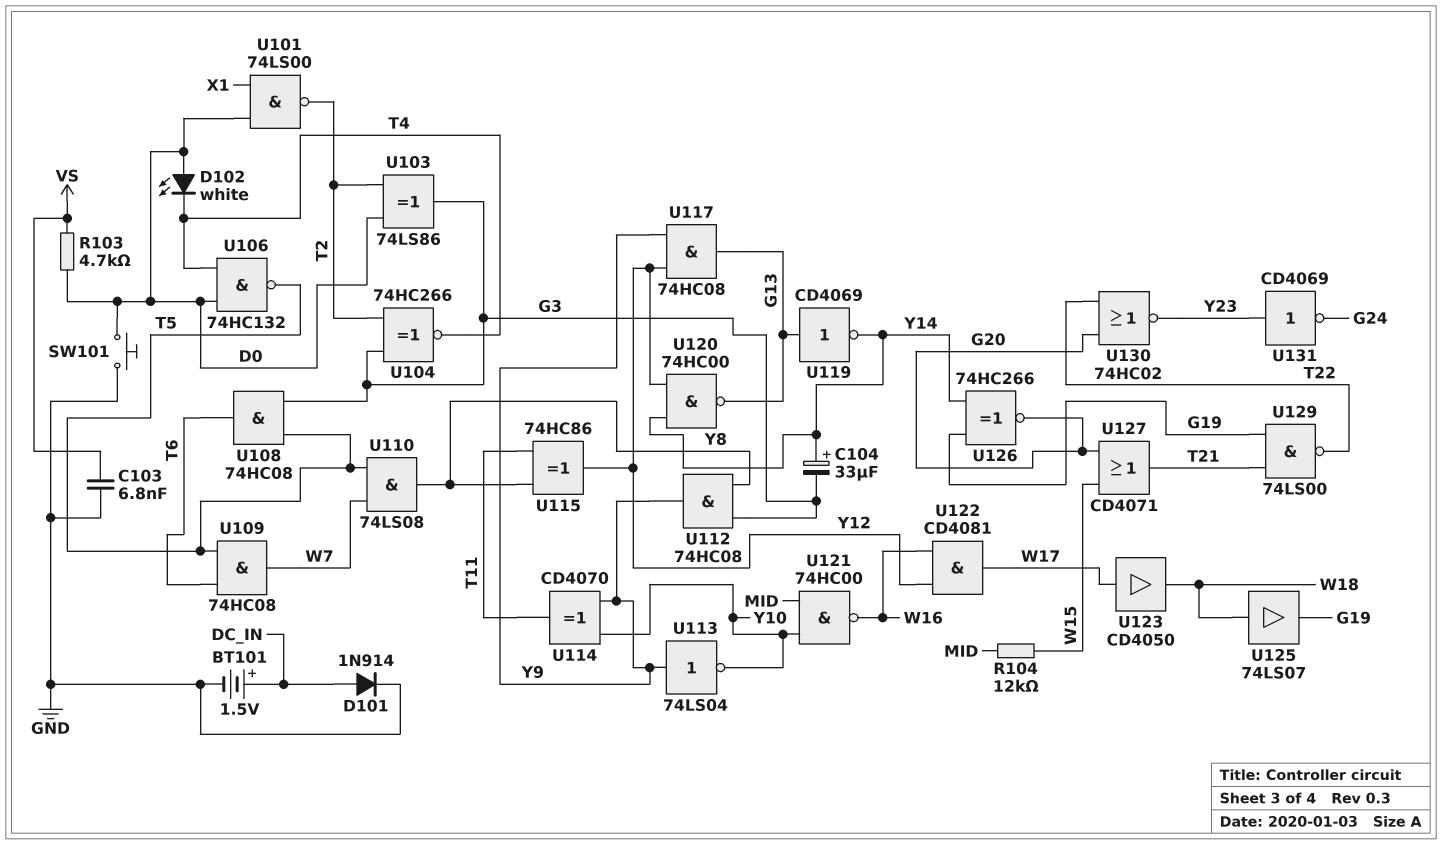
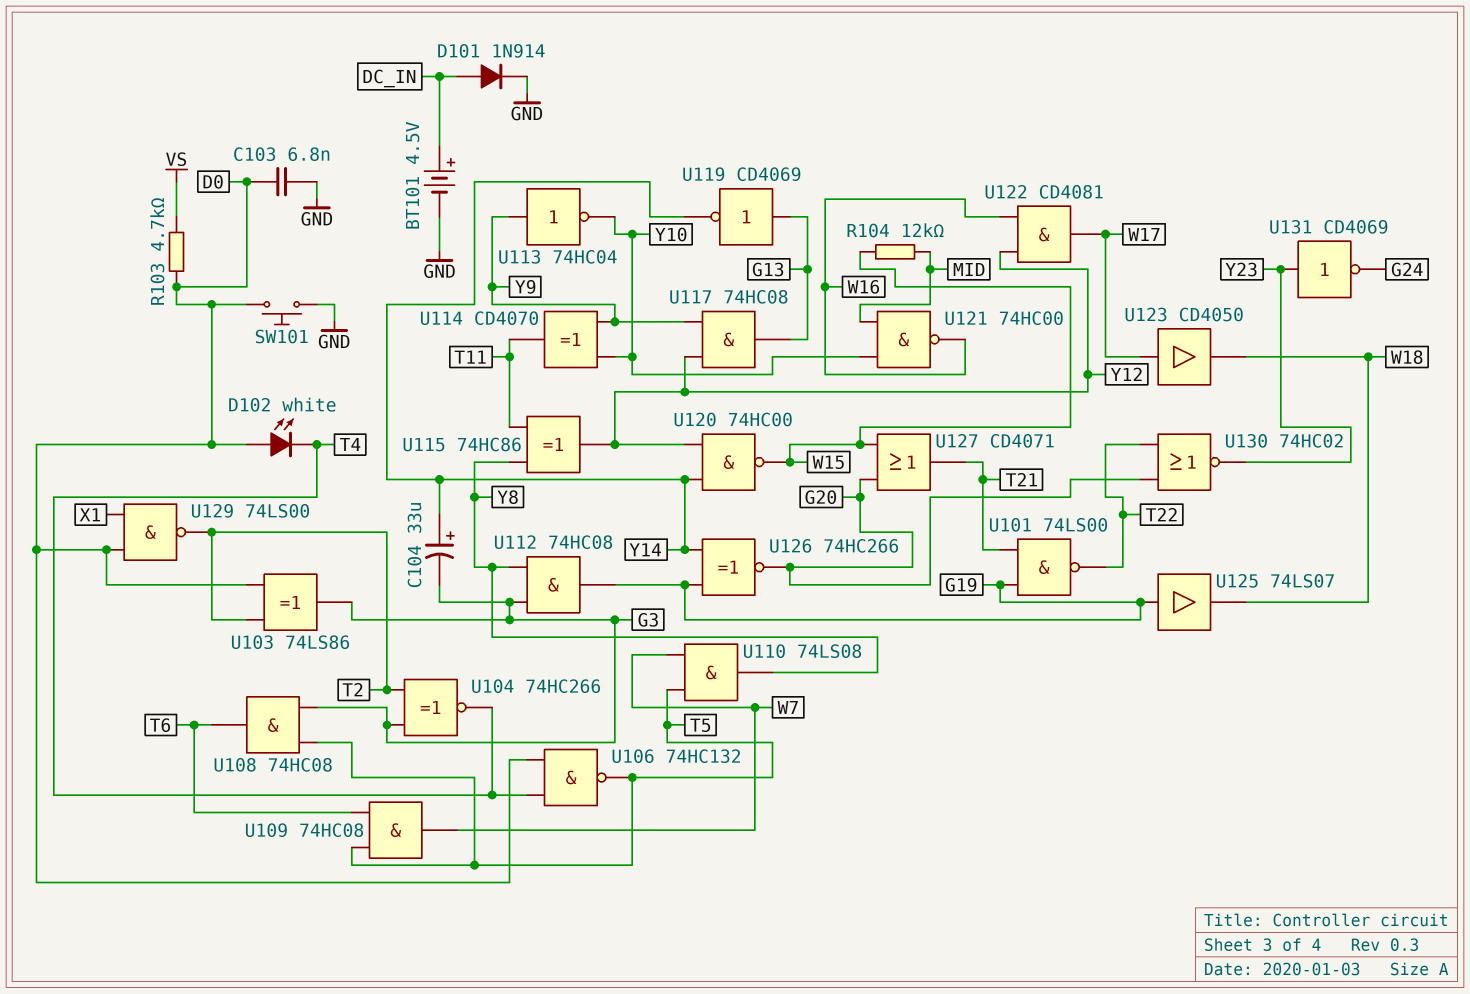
BT101: 1.5V (plus DC_IN, minus GND) -> 4.5V (plus DC_IN, minus GND)
C103: 6.8nF (GND, VS) -> 6.8nF (D0, GND)
U101: NAND 74LS00 (in D0, in X1, out T2) -> NAND 74LS00 (in G19, in T21, out T22)
U112: AND 74HC08 (in G3, in Y8, out Y9) -> AND 74HC08 (in G3, in Y8, out G19)
U113: NOT 74LS04 (in Y9, out Y10) -> NOT 74HC04 (in Y9, out Y10)
U120: NAND 74HC00 (in Y12, in Y14, out G13) -> NAND 74HC00 (in Y12, in Y14, out W15)
U125: buffer 74LS07 (in W18, out G19) -> buffer 74LS07 (in G19, out W18)
U129: NAND 74LS00 (in G19, in T21, out T22) -> NAND 74LS00 (in D0, in X1, out T2)

